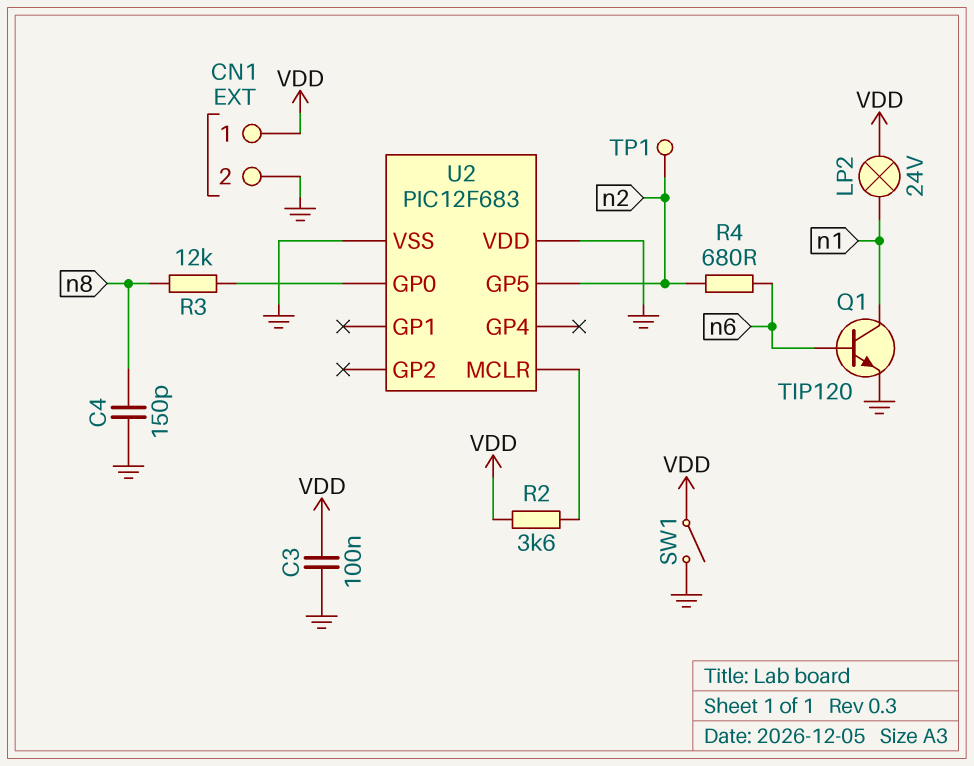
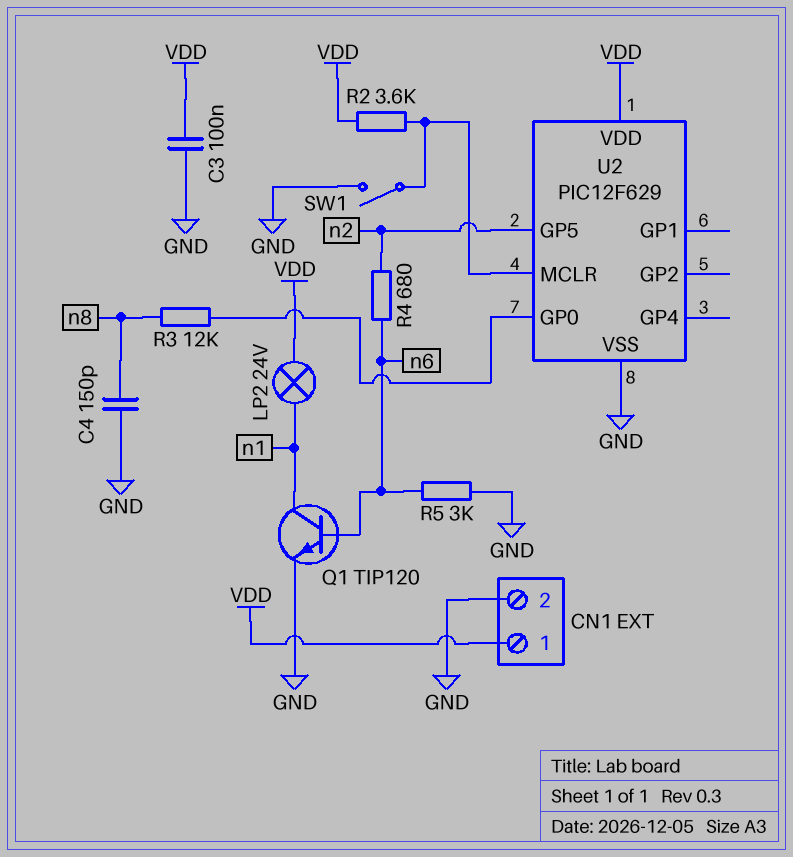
R5: none -> 3k (GND, n6)
SW1: switch (GND, VDD) -> switch (GND, U2/MCLR)
TP1: test point (n2) -> none
U2: PIC12F683 -> PIC12F629
U2 pin VDD: GND -> VDD

